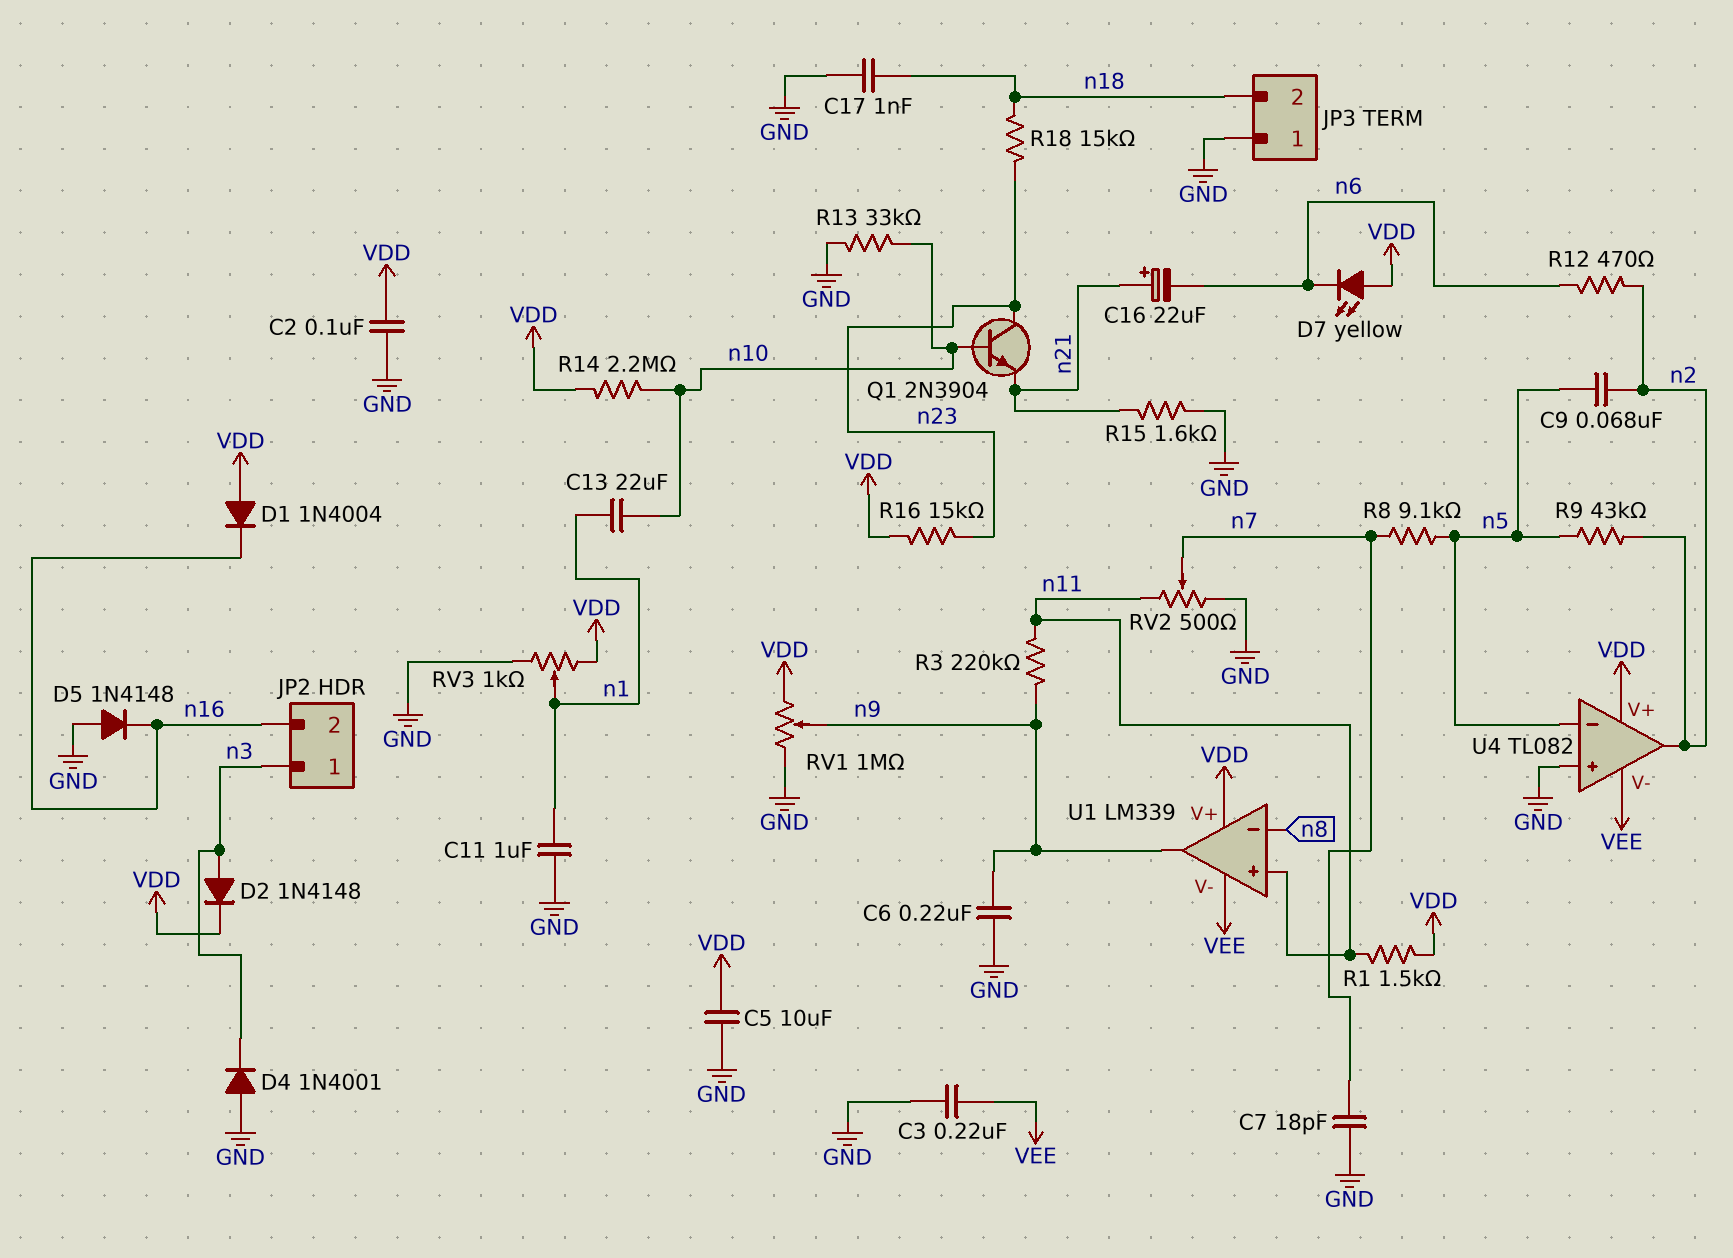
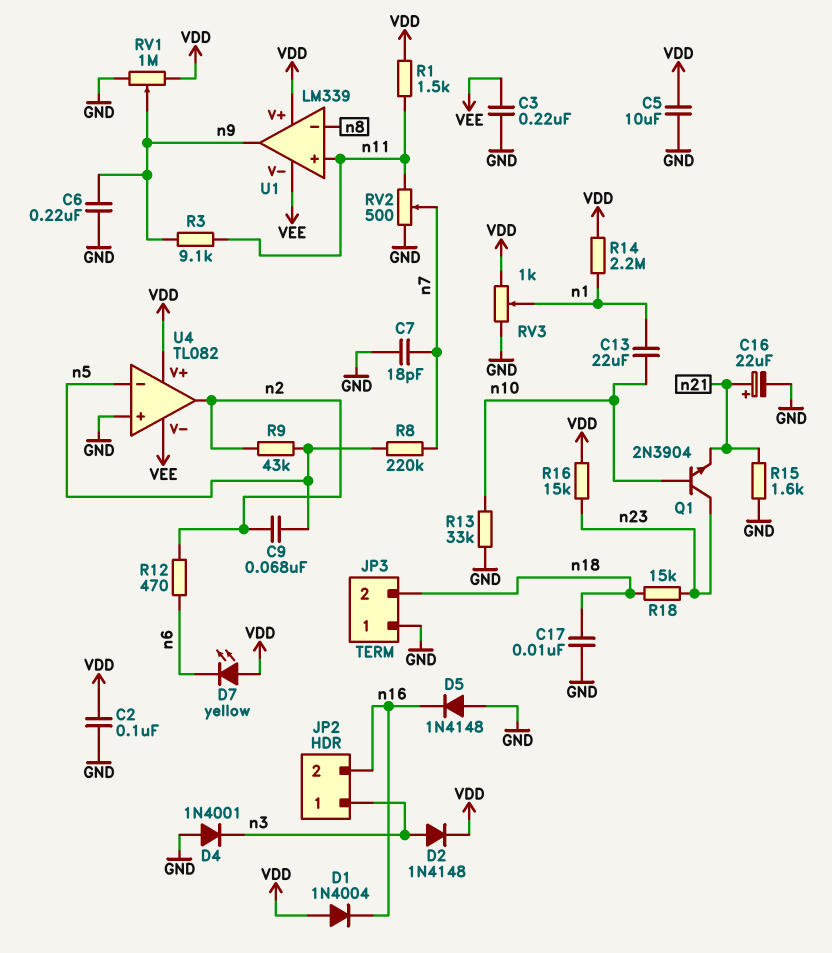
C11: 1uF (GND, n1) -> none
C16: 22uF (plus n21, minus n6) -> 22uF (plus n21, minus GND)
C17: 1nF (GND, n18) -> 10nF (GND, n18)
R3: 220k (n9, n11) -> 9.1k (n9, n11)
R8: 9.1k (n5, n7) -> 220k (n5, n7)
R14: 2.2M (VDD, n10) -> 2.2M (VDD, n1)

